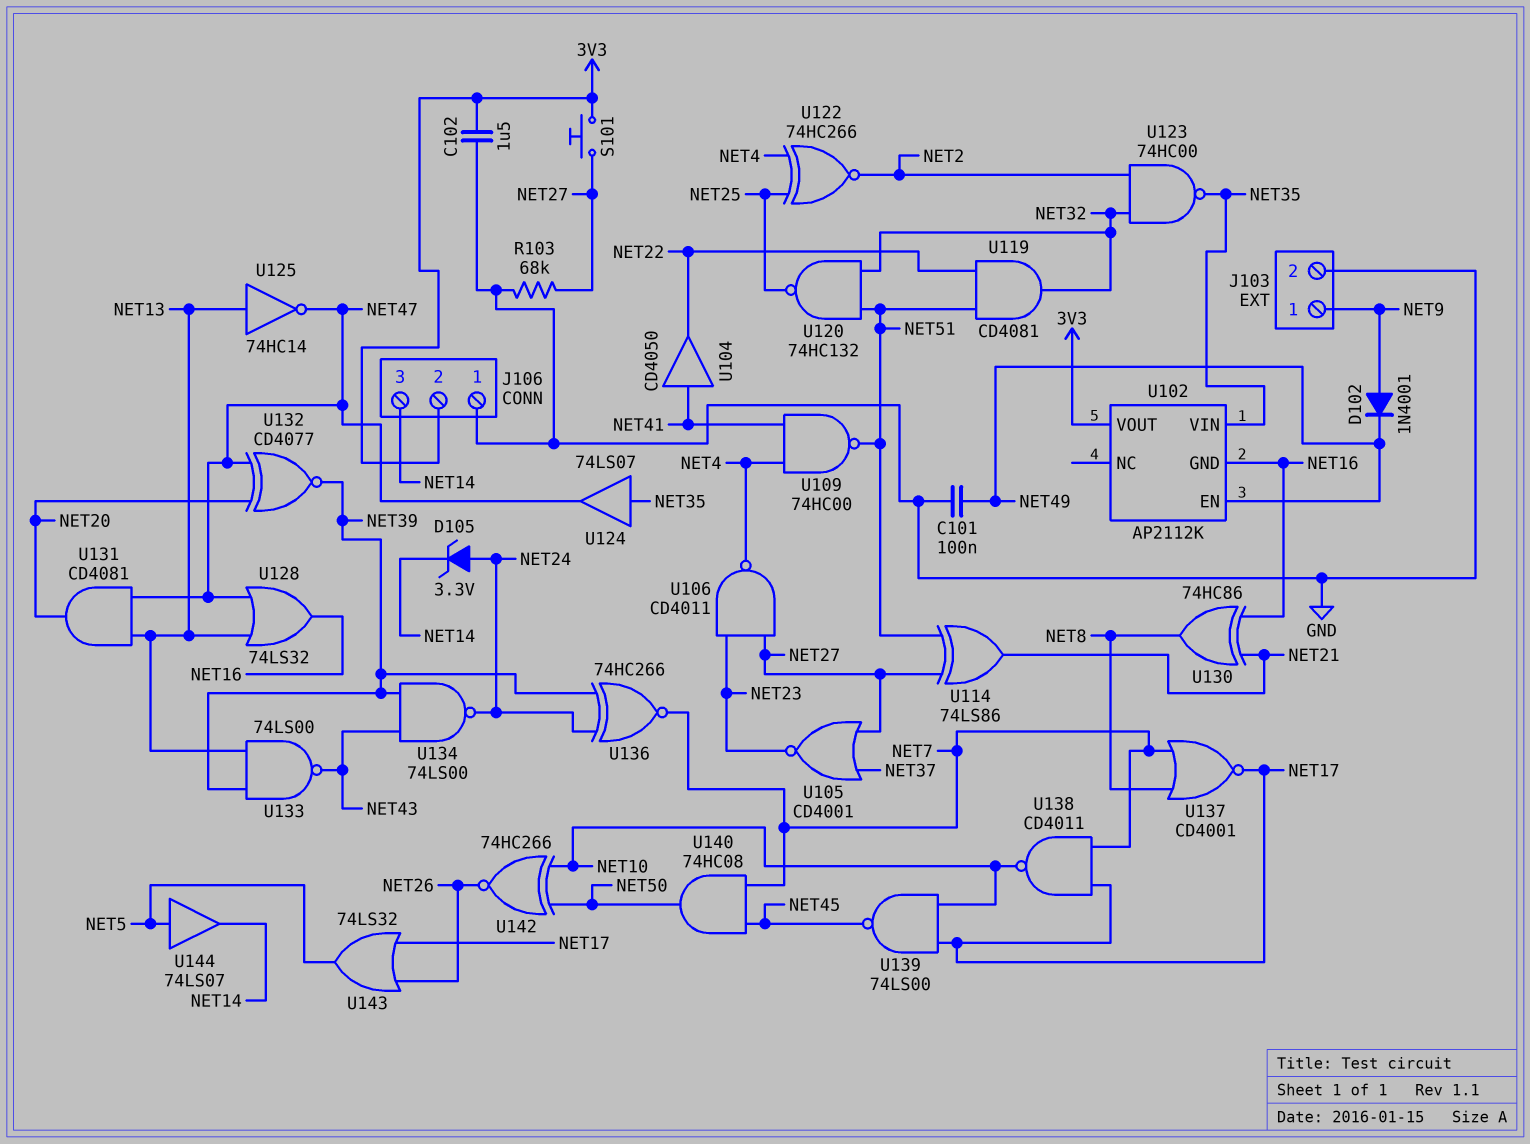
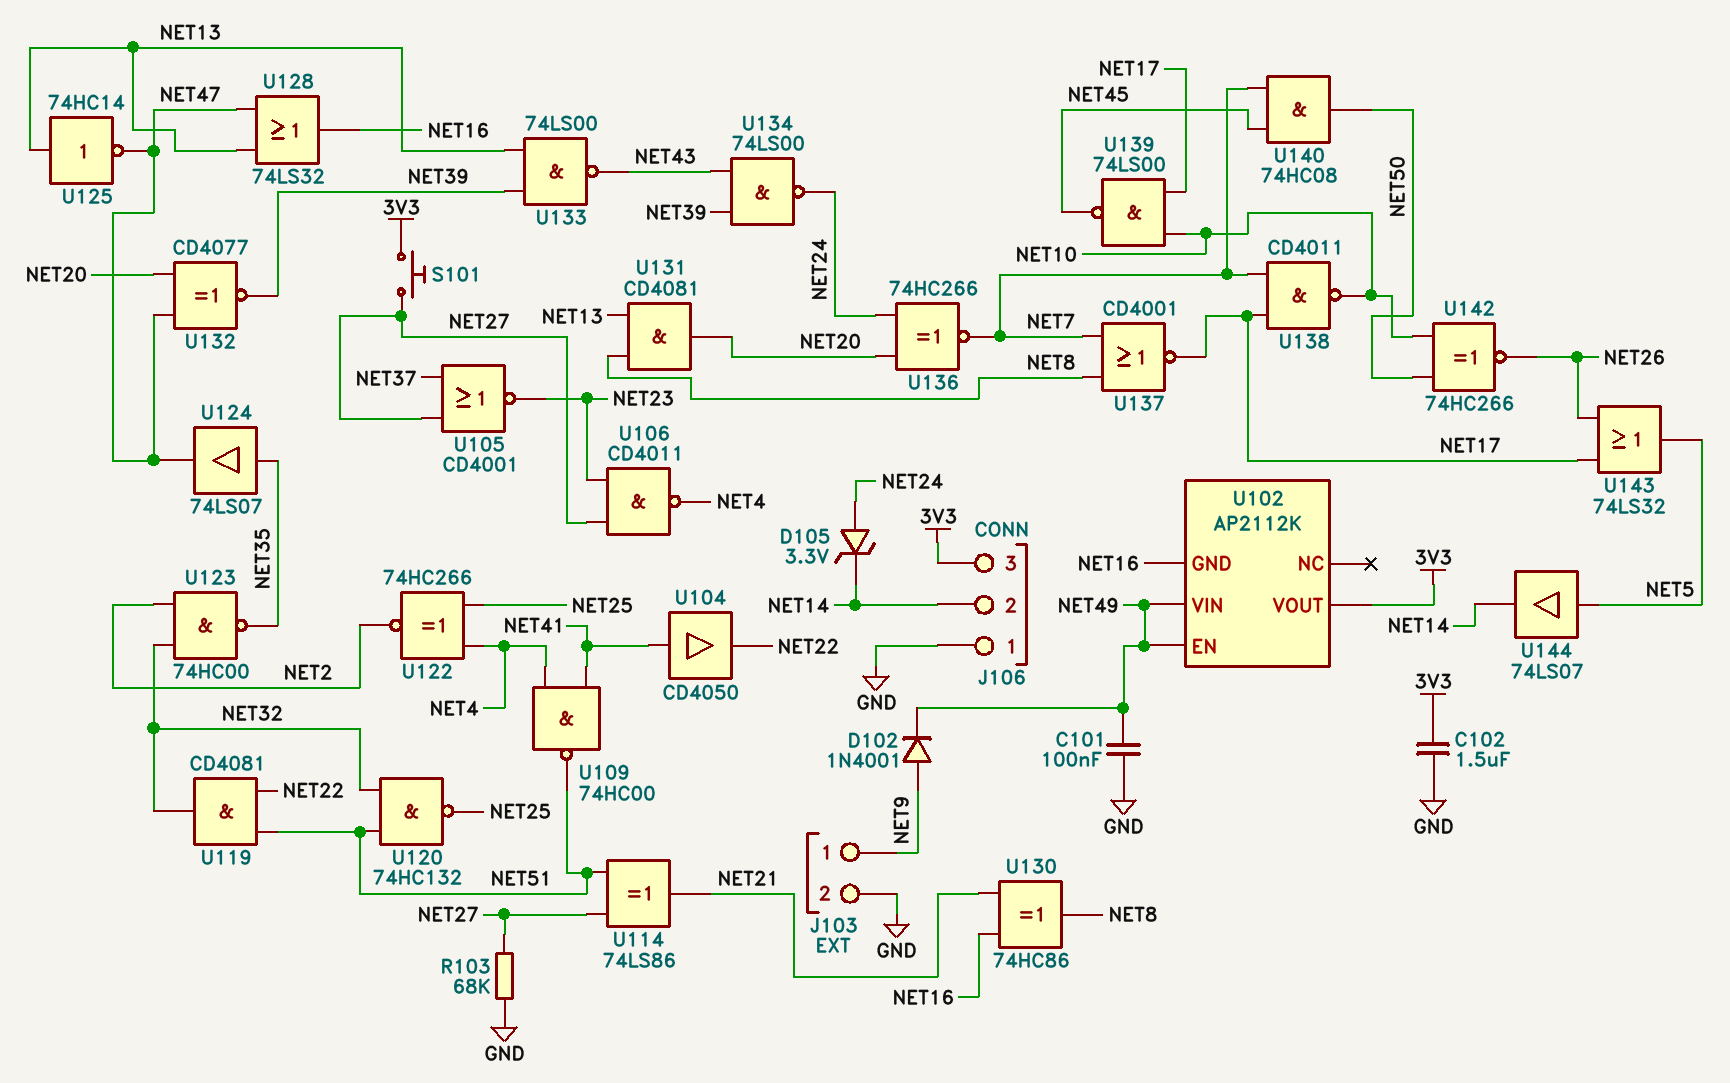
J106 pin 2: 3V3 -> NET14
J106 pin 3: NET14 -> 3V3
U102 pin VIN: NET35 -> NET49
U131: AND CD4081 (in NET13, in NET47, out NET20) -> AND CD4081 (in NET8, in NET13, out NET20)
U136: XNOR 74HC266 (in NET24, in NET39, out NET7) -> XNOR 74HC266 (in NET20, in NET24, out NET7)

